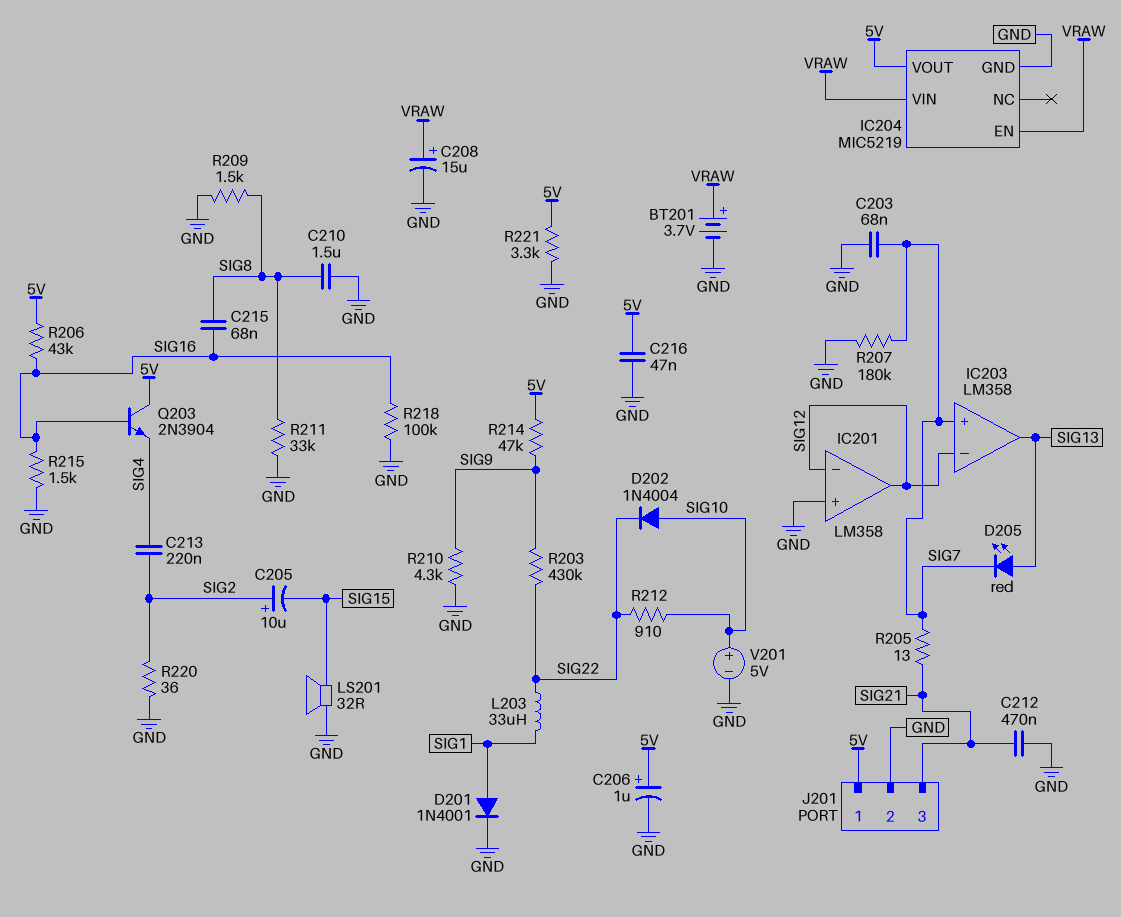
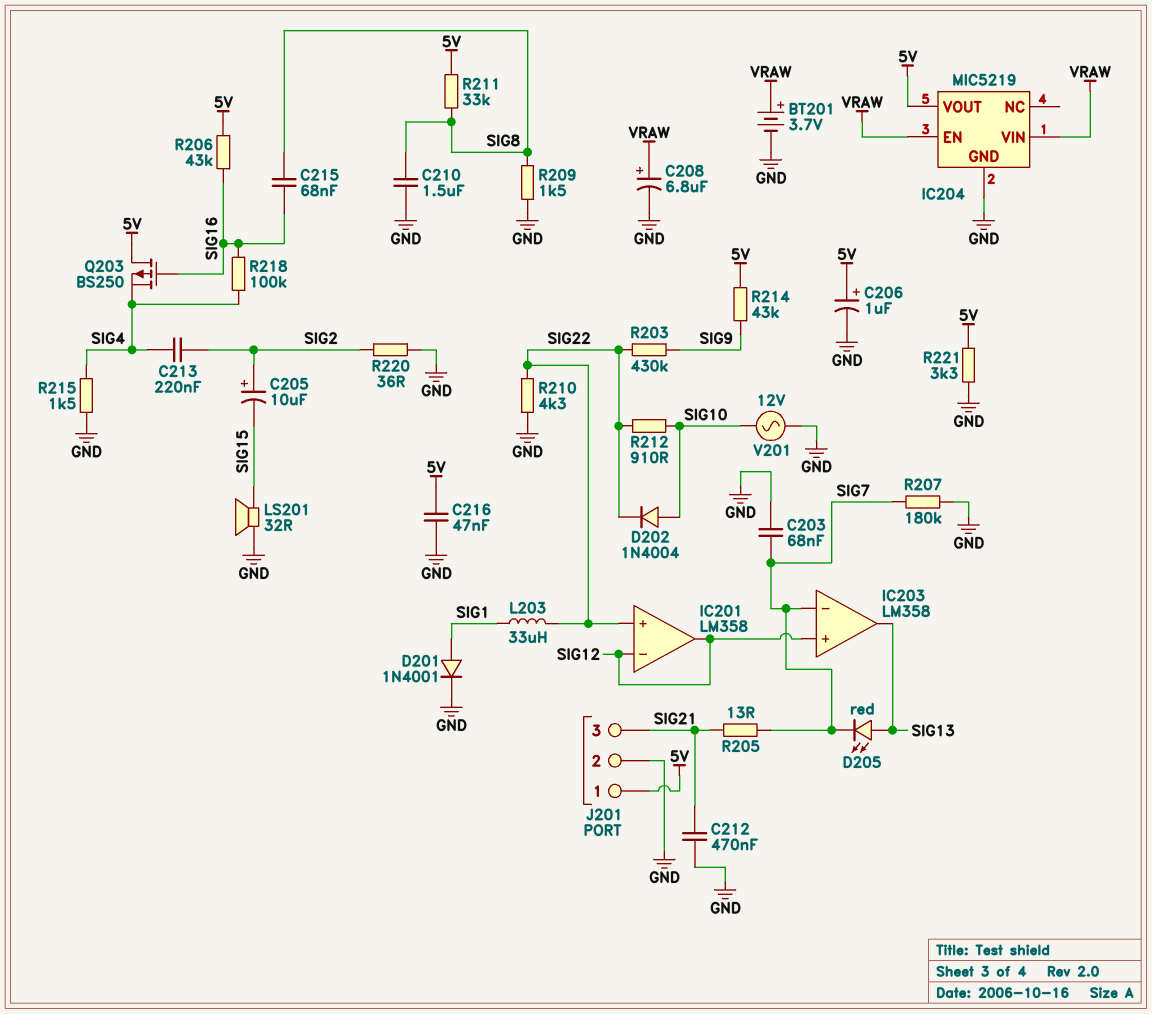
C208: 15uF (plus VRAW, minus GND) -> 6.8uF (plus VRAW, minus GND)
IC201 pin in+: GND -> SIG22
IC203 pin in+: SIG7 -> SIG12
IC203 pin in-: SIG12 -> SIG7
Q203: NPN 2N3904 (B SIG16, C 5V, E SIG4) -> PMOS BS250 (G SIG16, D 5V, S SIG4)
R210: 4.3k (GND, SIG9) -> 4.3k (GND, SIG22)
R211: 33k (GND, SIG8) -> 33k (5V, SIG8)
R214: 47k (5V, SIG9) -> 43k (5V, SIG9)
R215: 1.5k (GND, SIG16) -> 1.5k (GND, SIG4)
R218: 100k (GND, SIG16) -> 100k (SIG4, SIG16)
V201: 5V (plus SIG10, minus GND) -> AC 12V (GND, SIG10)

